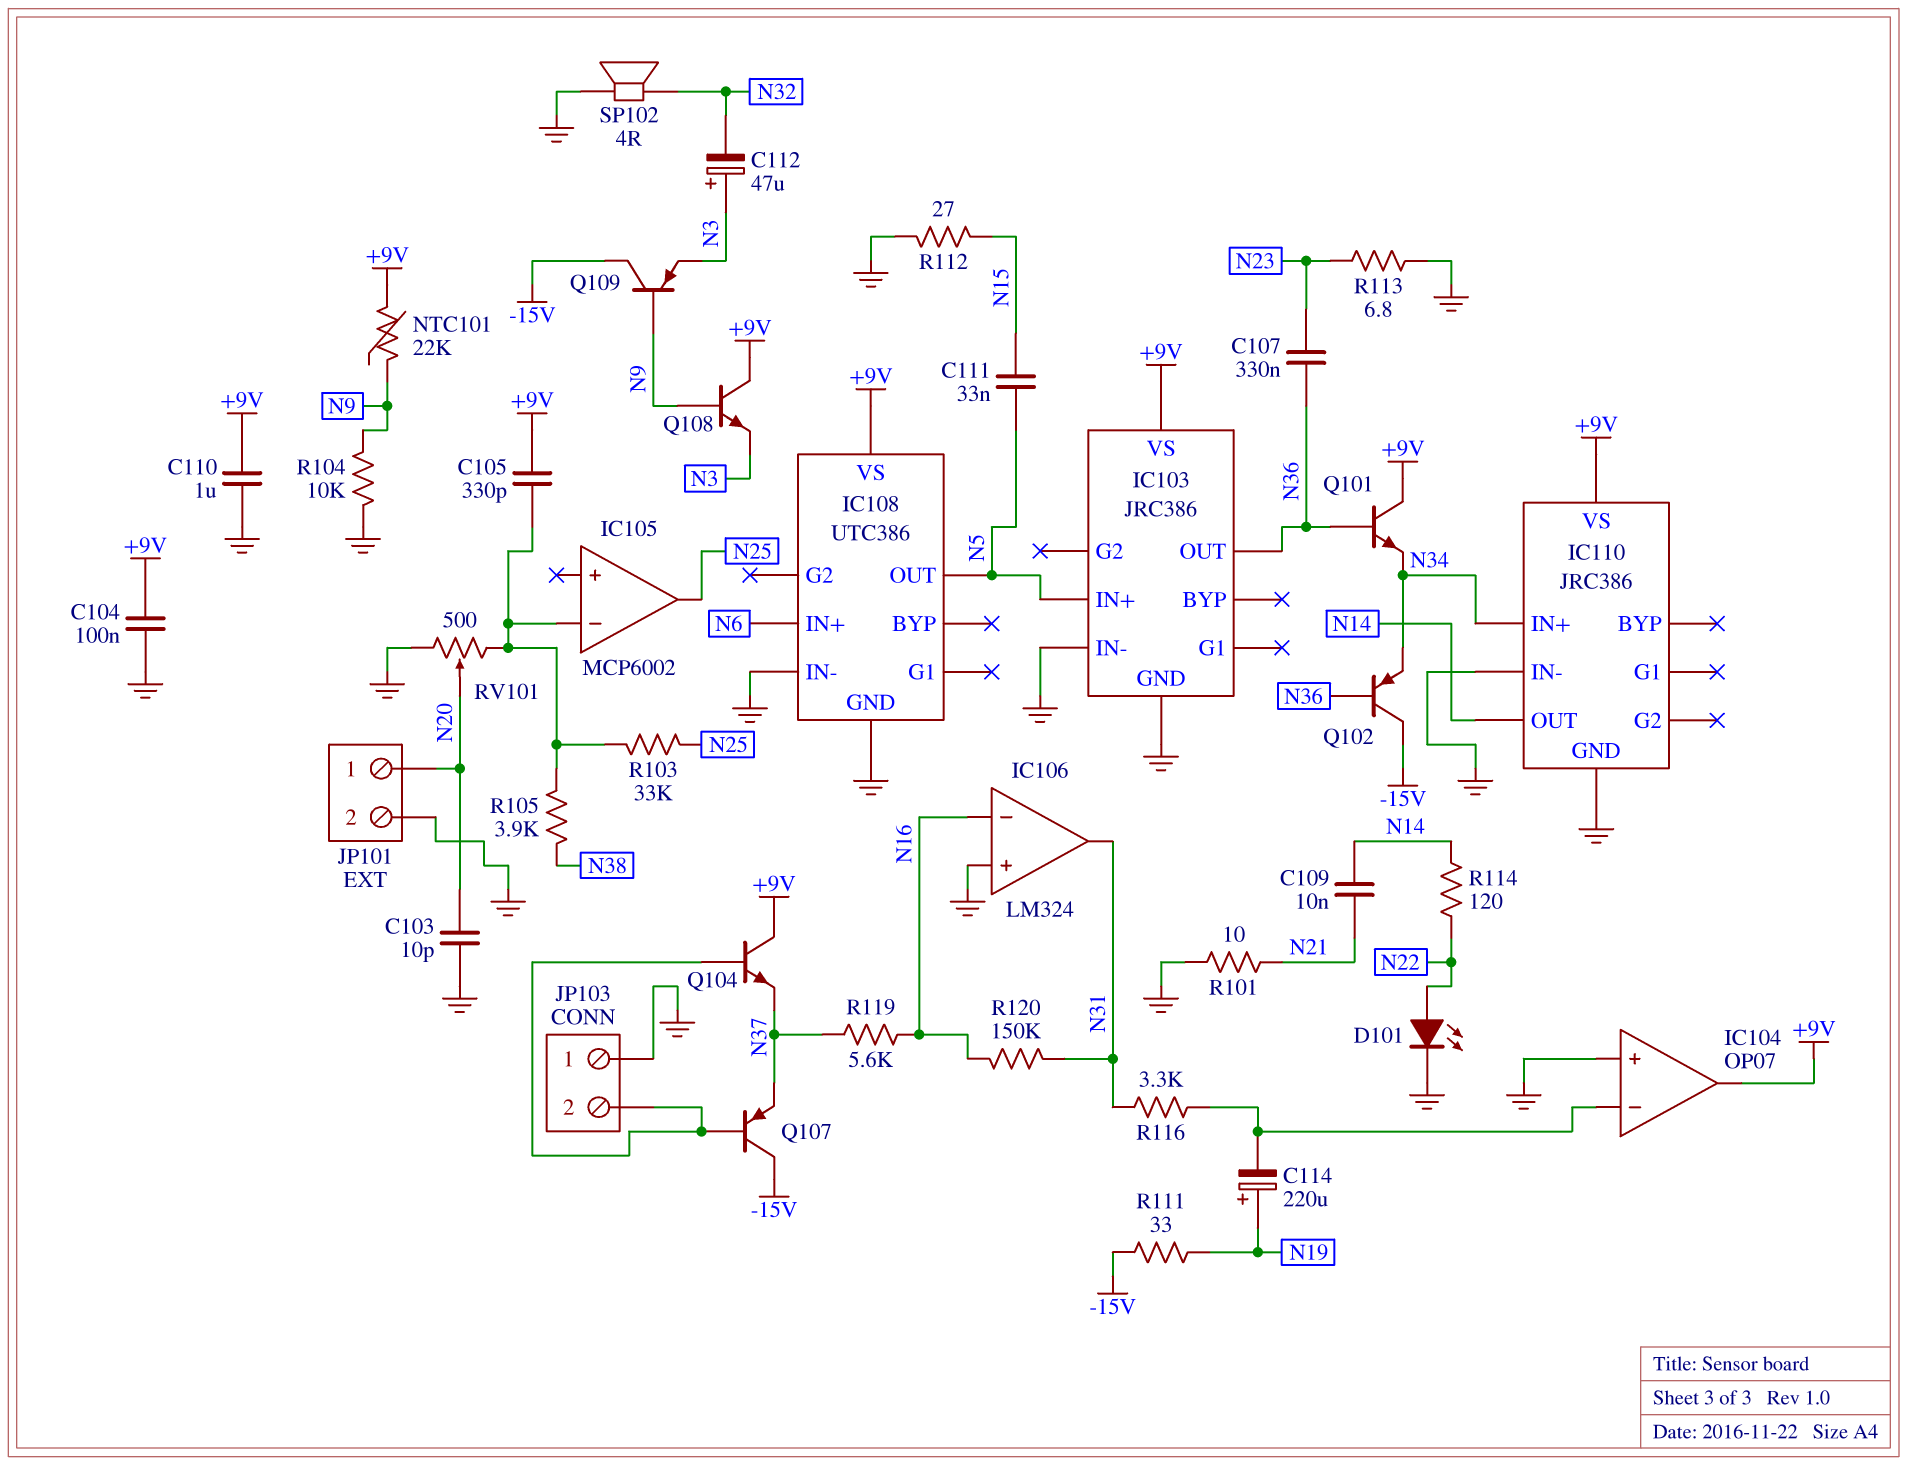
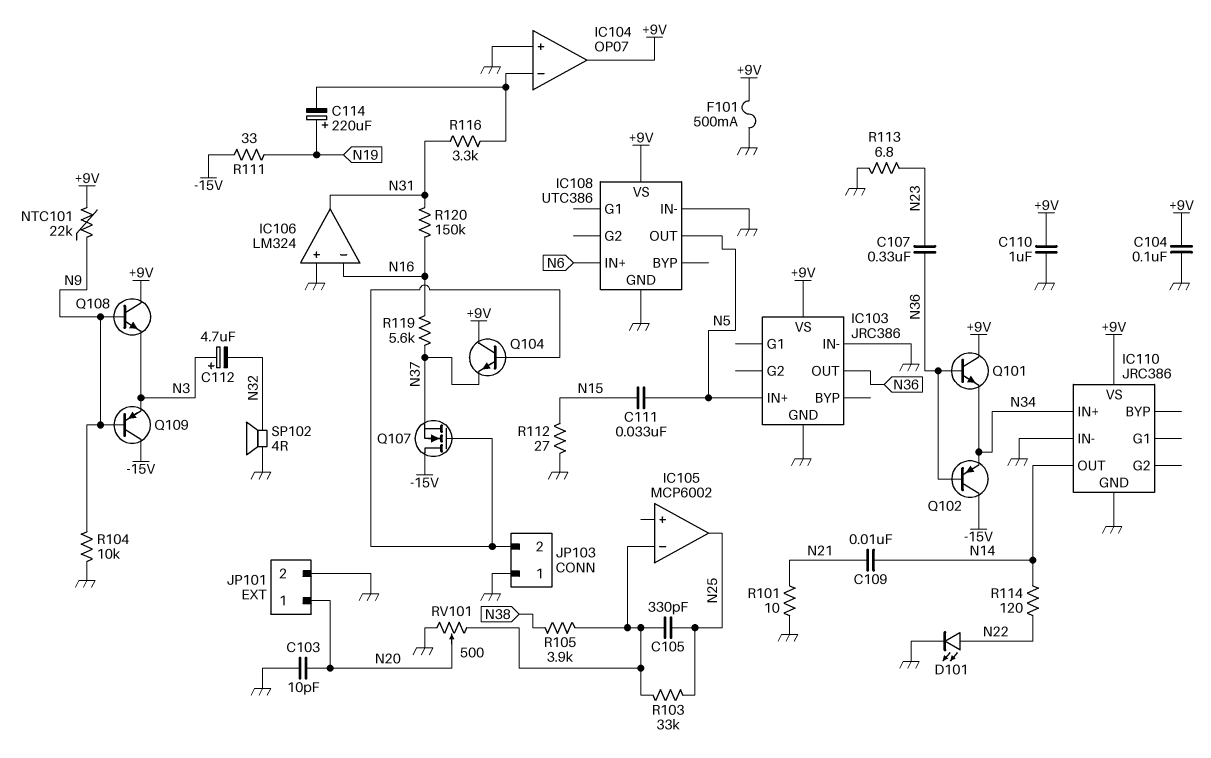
C105: 330pF (+9V, IC105/in-) -> 330pF (IC105/in-, N25)
C112: 47uF (plus N3, minus N32) -> 4.7uF (plus N3, minus N32)
F101: none -> 500mA (+9V, GND)
Q107: PNP (B JP103/2, C -15V, E N37) -> NMOS (G JP103/2, D -15V, S N37)

